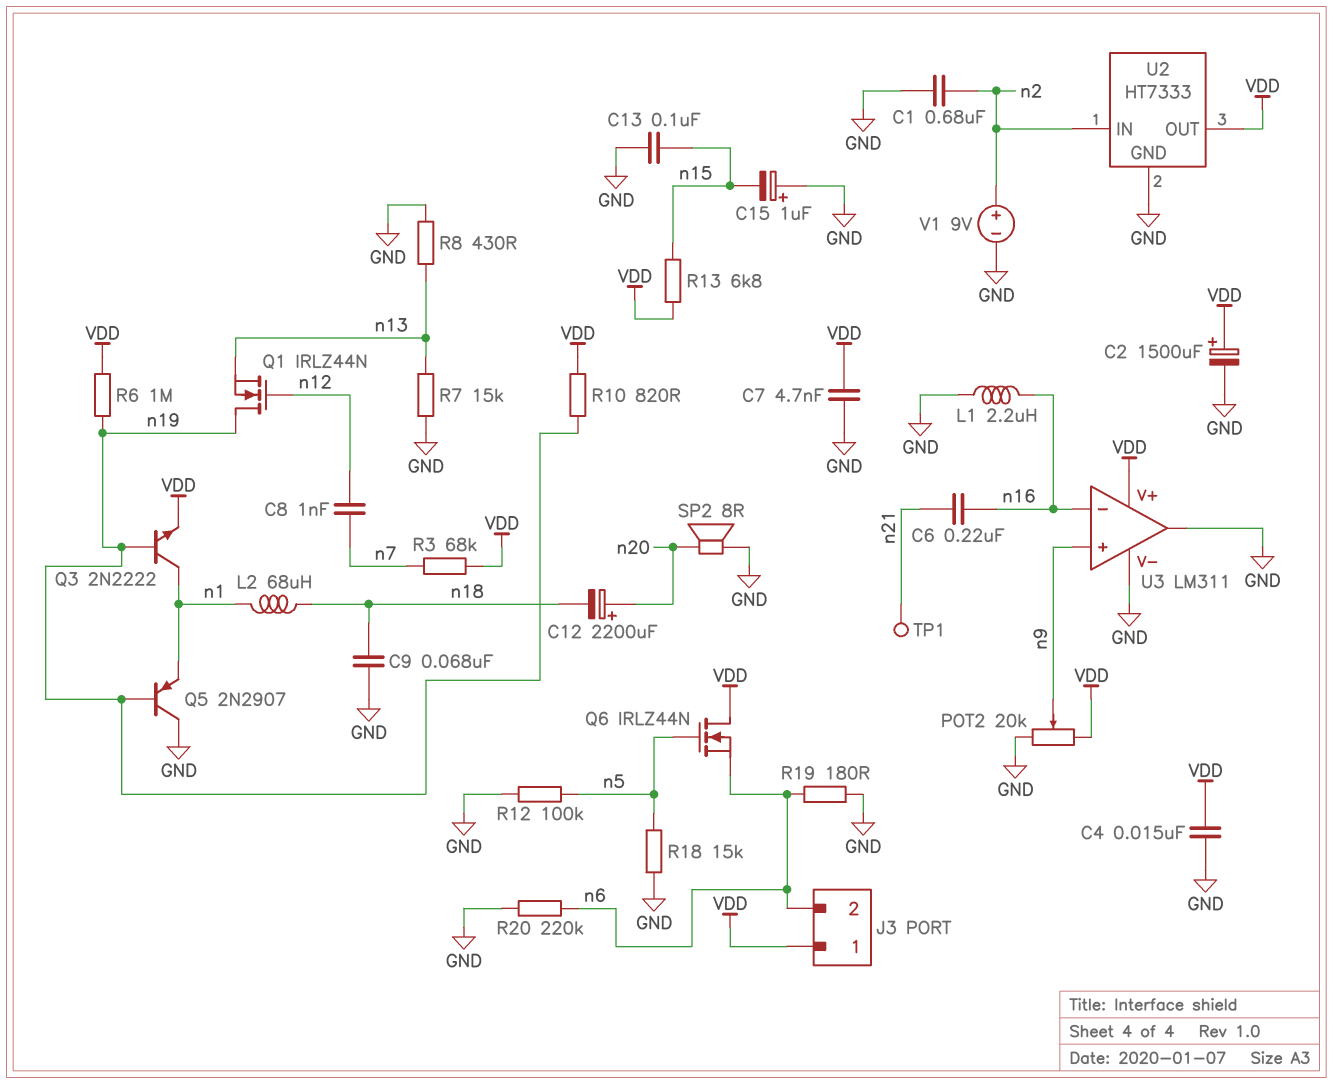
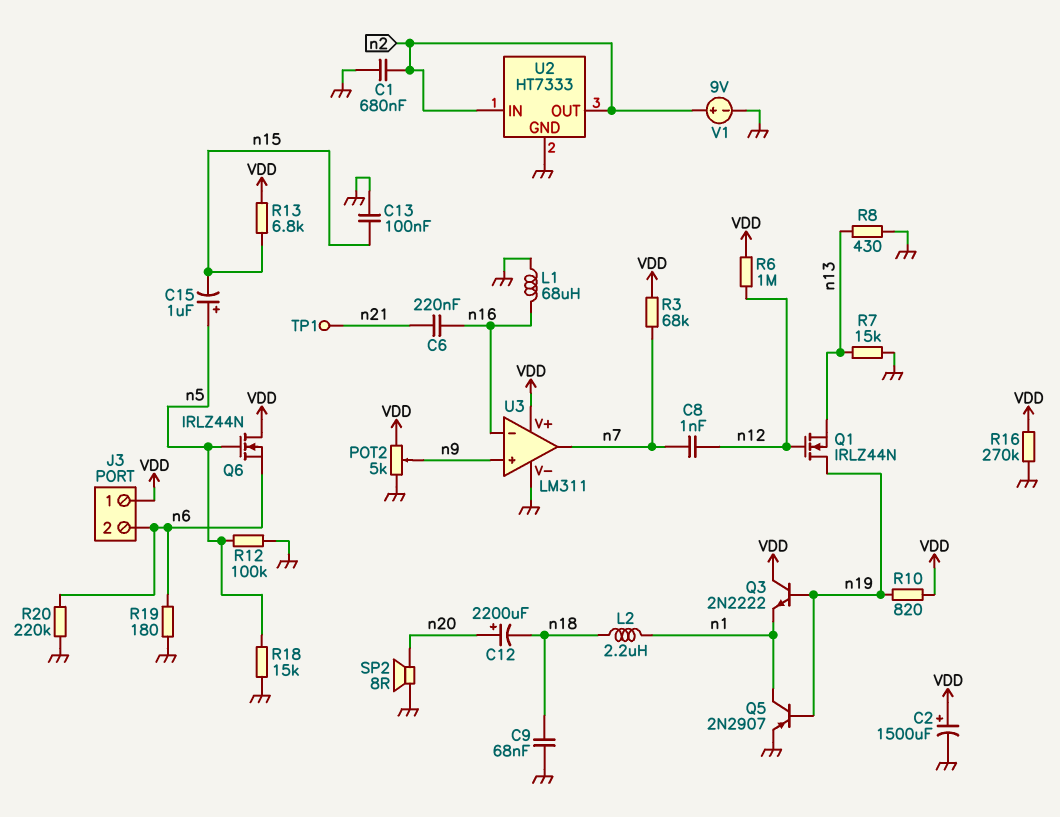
C4: 15nF (GND, VDD) -> none
C7: 4.7nF (GND, VDD) -> none
C15: 1uF (plus GND, minus n15) -> 1uF (plus n5, minus n15)
L1: 2.2uH (GND, n16) -> 68uH (GND, n16)
L2: 68uH (n1, n18) -> 2.2uH (n1, n18)
POT2: 20k (GND, VDD, wiper n9) -> 5k (GND, VDD, wiper n9)
Q3: NPN 2N2222 (B n19, C n1, E VDD) -> NPN 2N2222 (B n19, C VDD, E n1)
Q5: PNP 2N2907 (B n19, C GND, E n1) -> PNP 2N2907 (B n19, C n1, E GND)
R6: 1M (VDD, n19) -> 1M (VDD, n12)
R16: none -> 270k (GND, VDD)
U2 pin OUT: VDD -> n2
U3 pin out: GND -> n7

